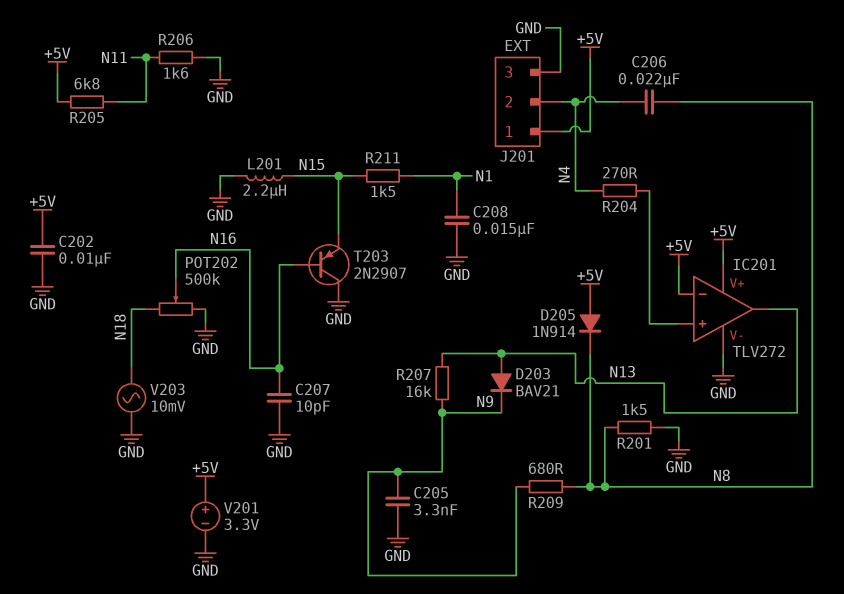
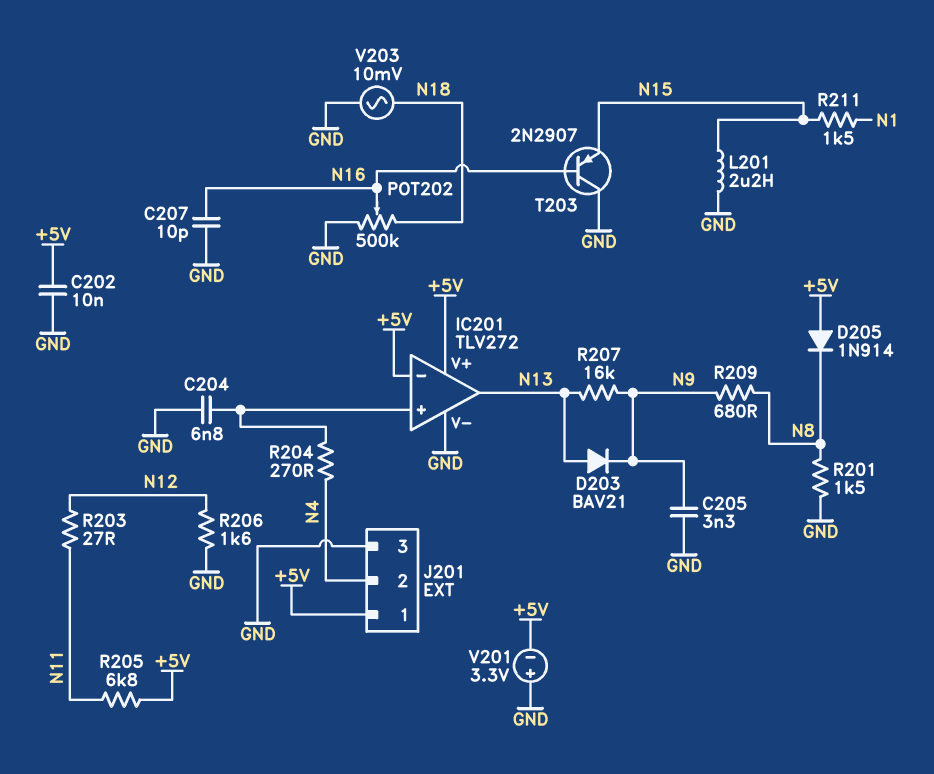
C204: none -> 6.8nF (GND, IC201/in+)
C206: 22nF (N4, N8) -> none
C208: 15nF (GND, N1) -> none
R203: none -> 27 (N11, N12)
R206: 1.6k (GND, N11) -> 1.6k (GND, N12)
V201: 3.3V (plus +5V, minus GND) -> 3.3V (plus GND, minus +5V)

